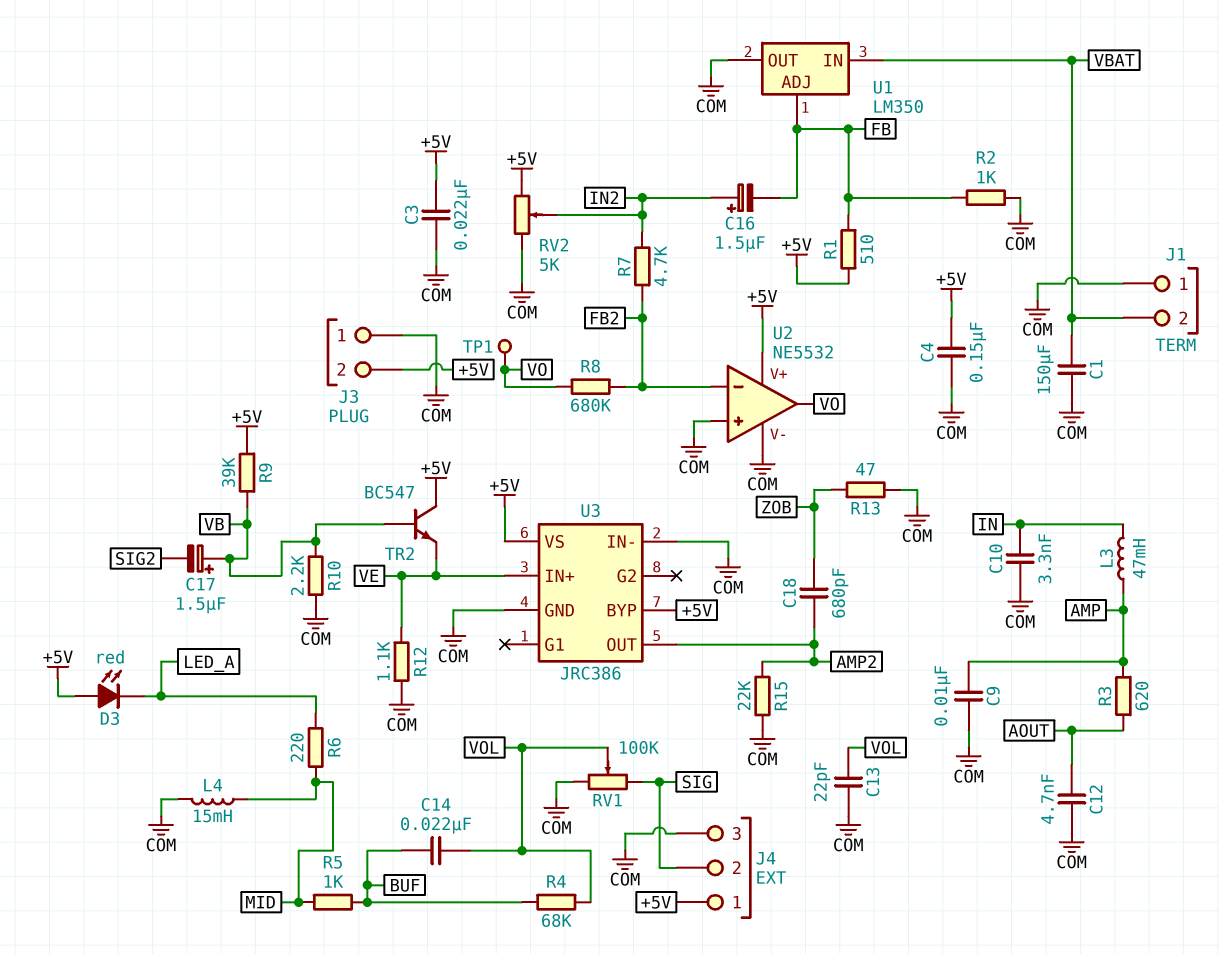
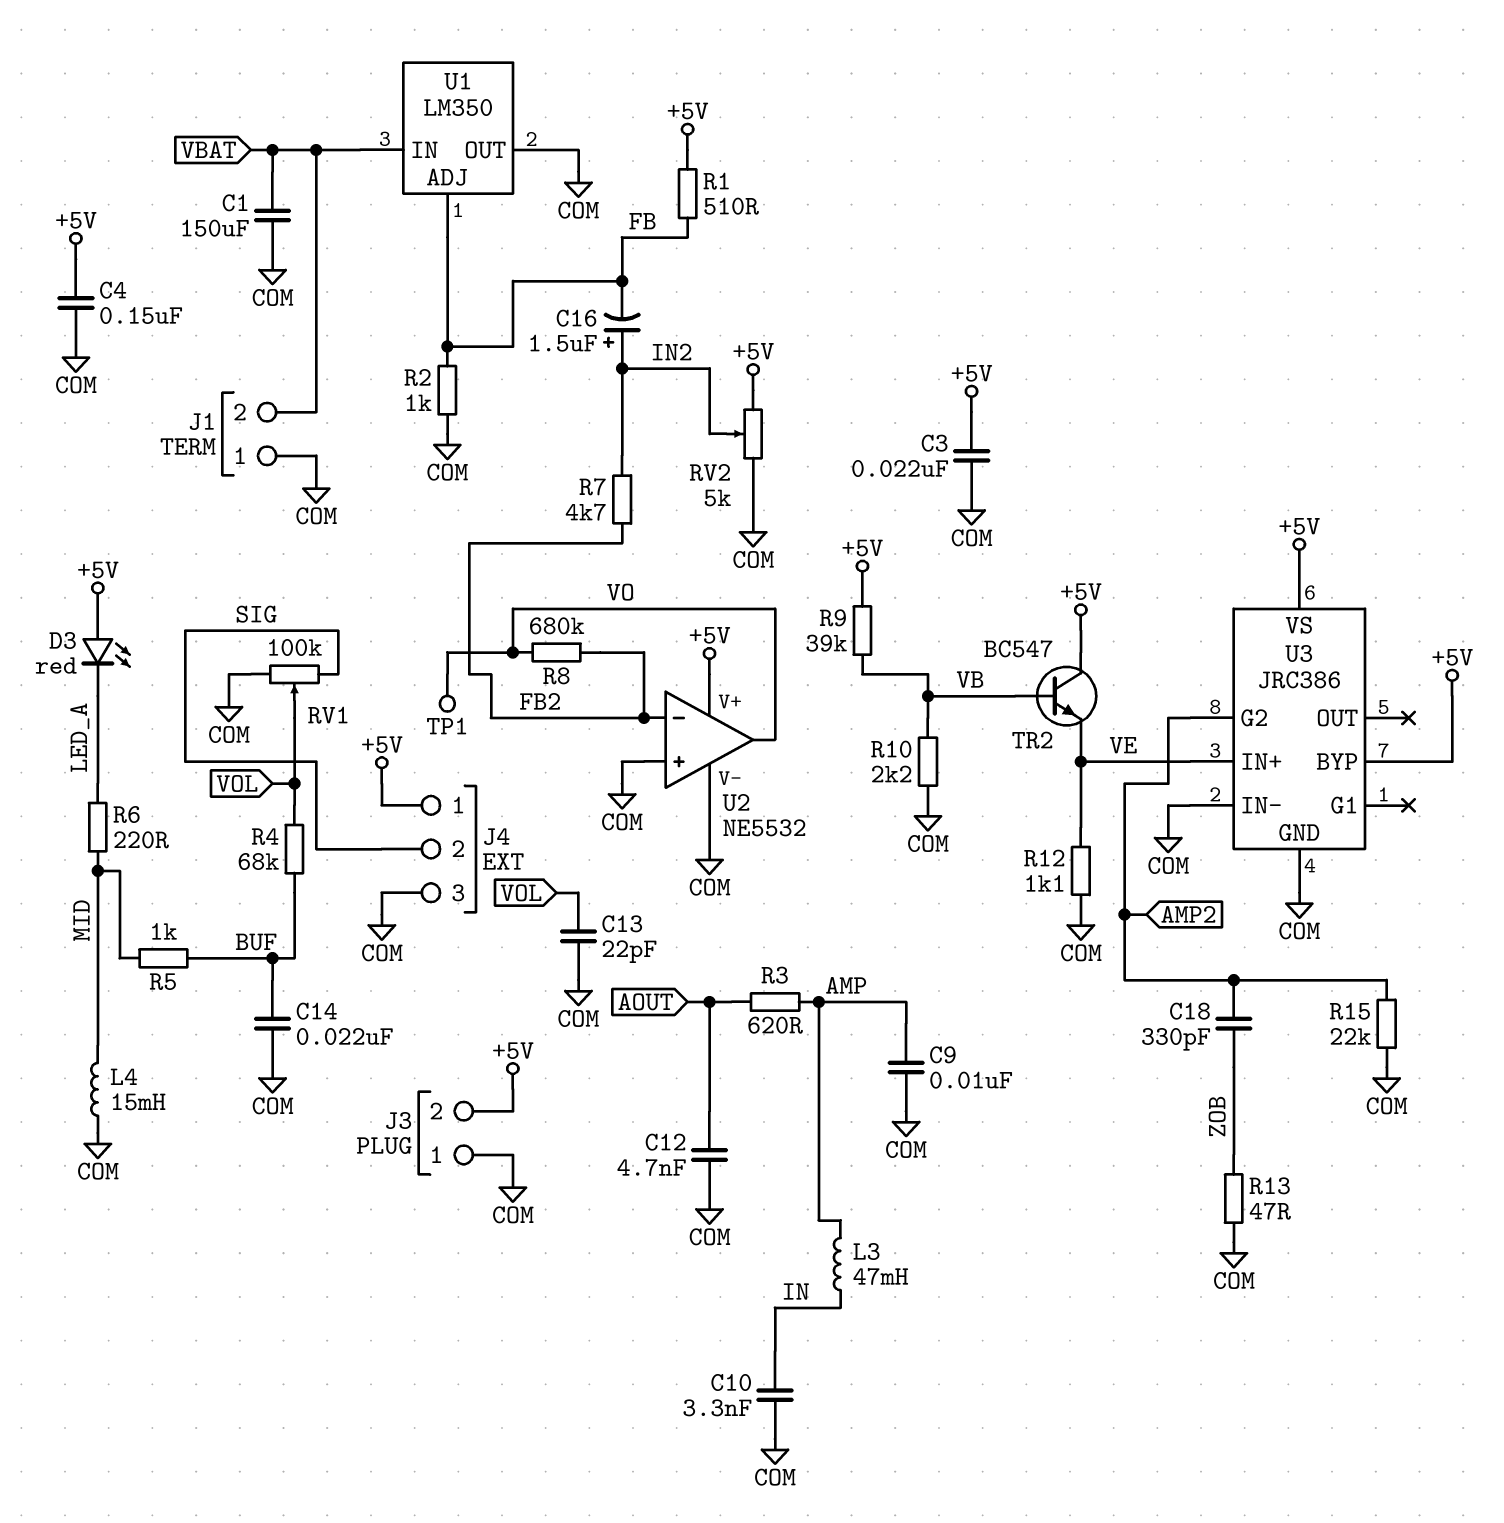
C14: 22nF (BUF, VOL) -> 22nF (BUF, COM)
C17: 1.5uF (plus VB, minus SIG2) -> none
C18: 680pF (AMP2, ZOB) -> 330pF (AMP2, ZOB)
U3 pin G2: none -> AMP2
U3 pin OUT: AMP2 -> none

